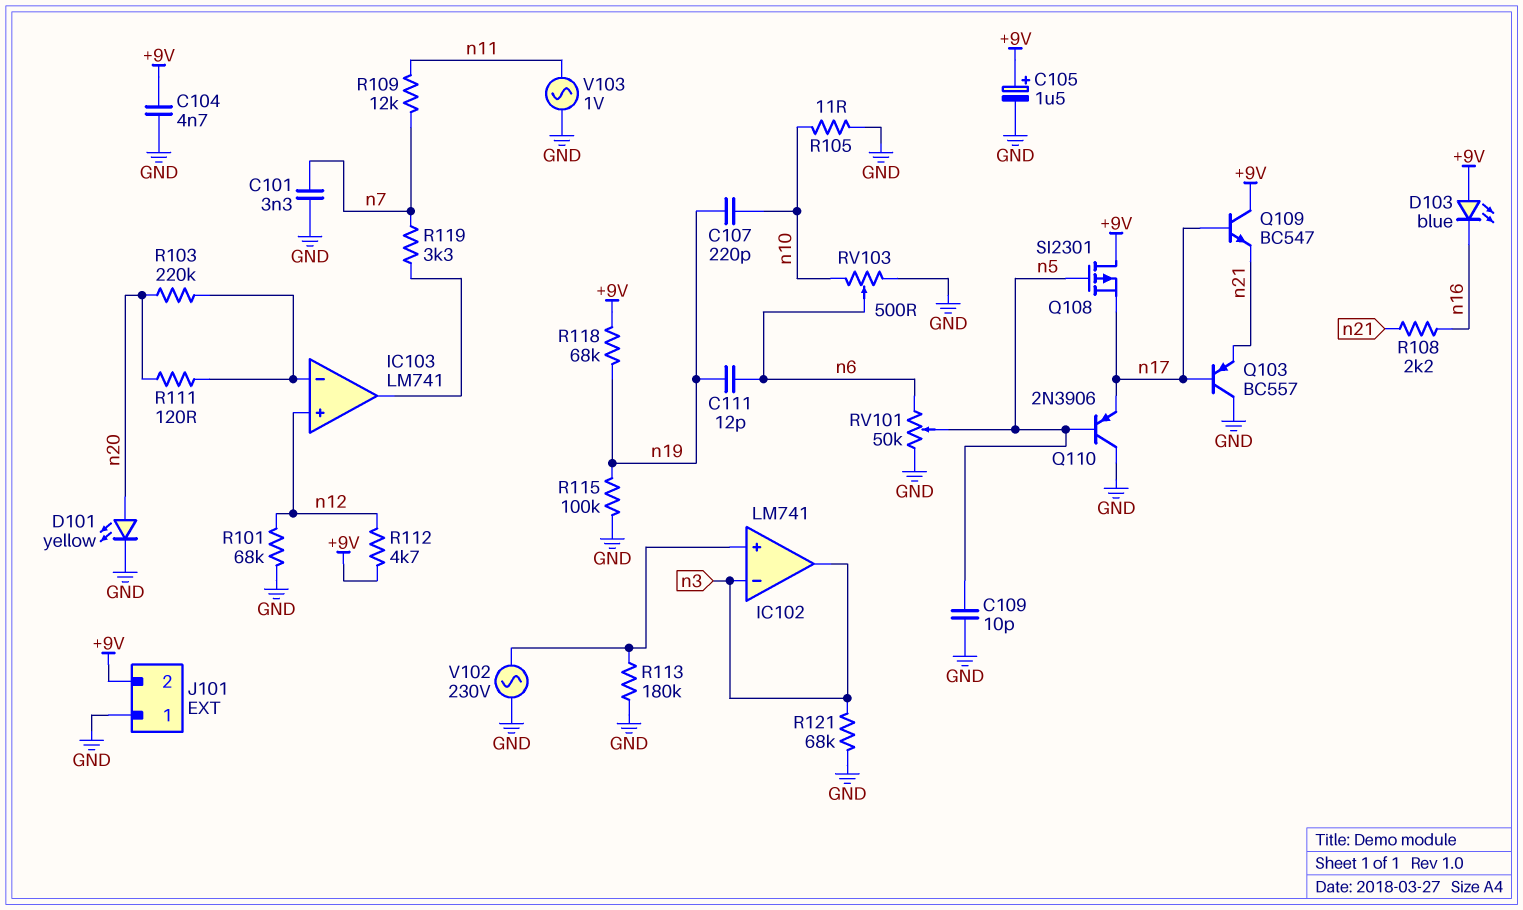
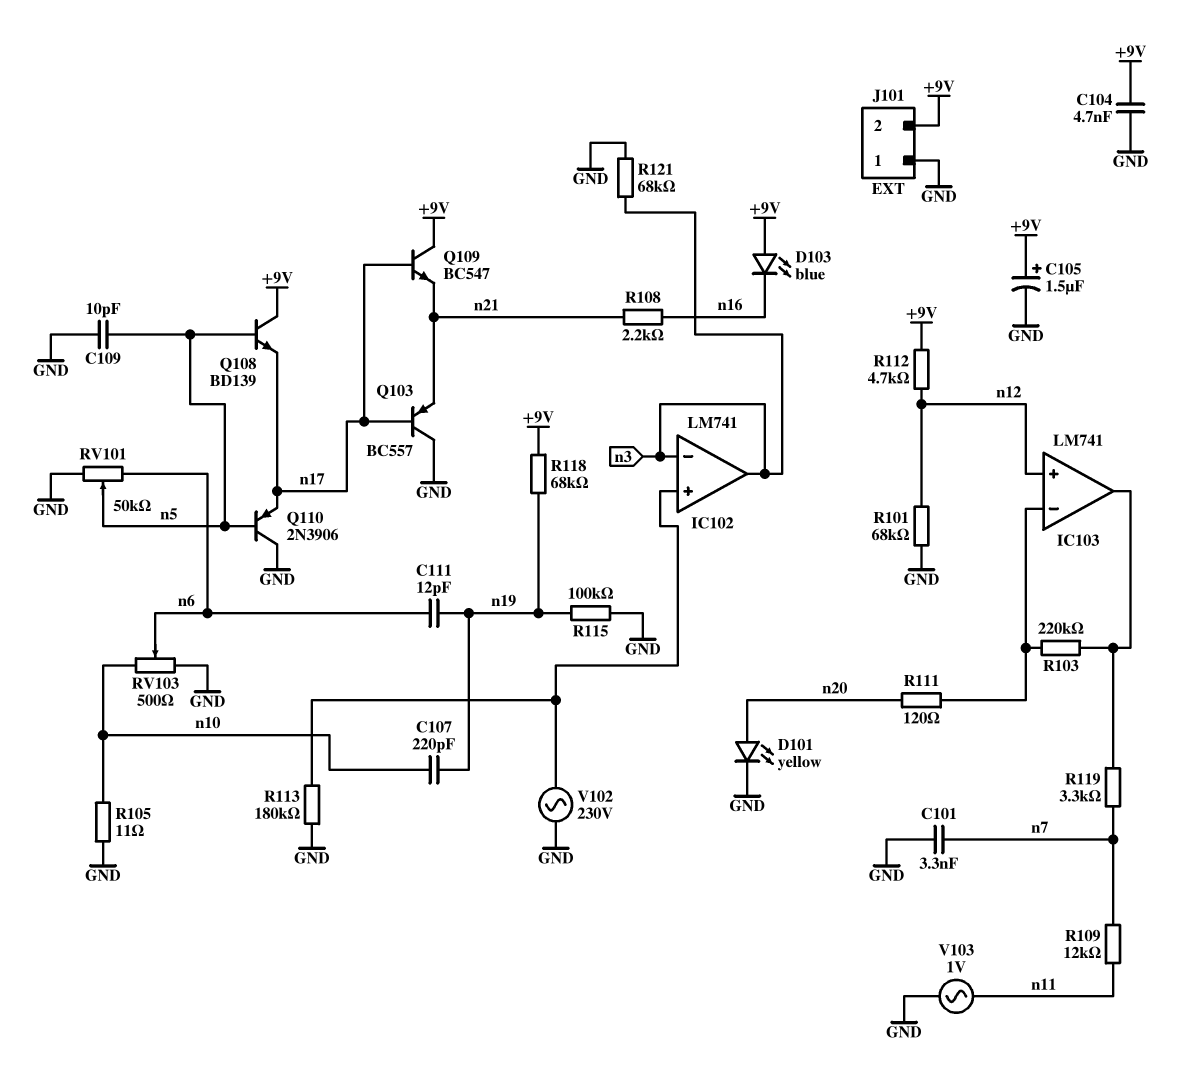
Q108: PMOS SI2301 (G n5, D +9V, S n17) -> NPN BD139 (B n5, C +9V, E n17)
R103: 220k (IC103/in-, n20) -> 220k (IC103/in-, IC103/out)

